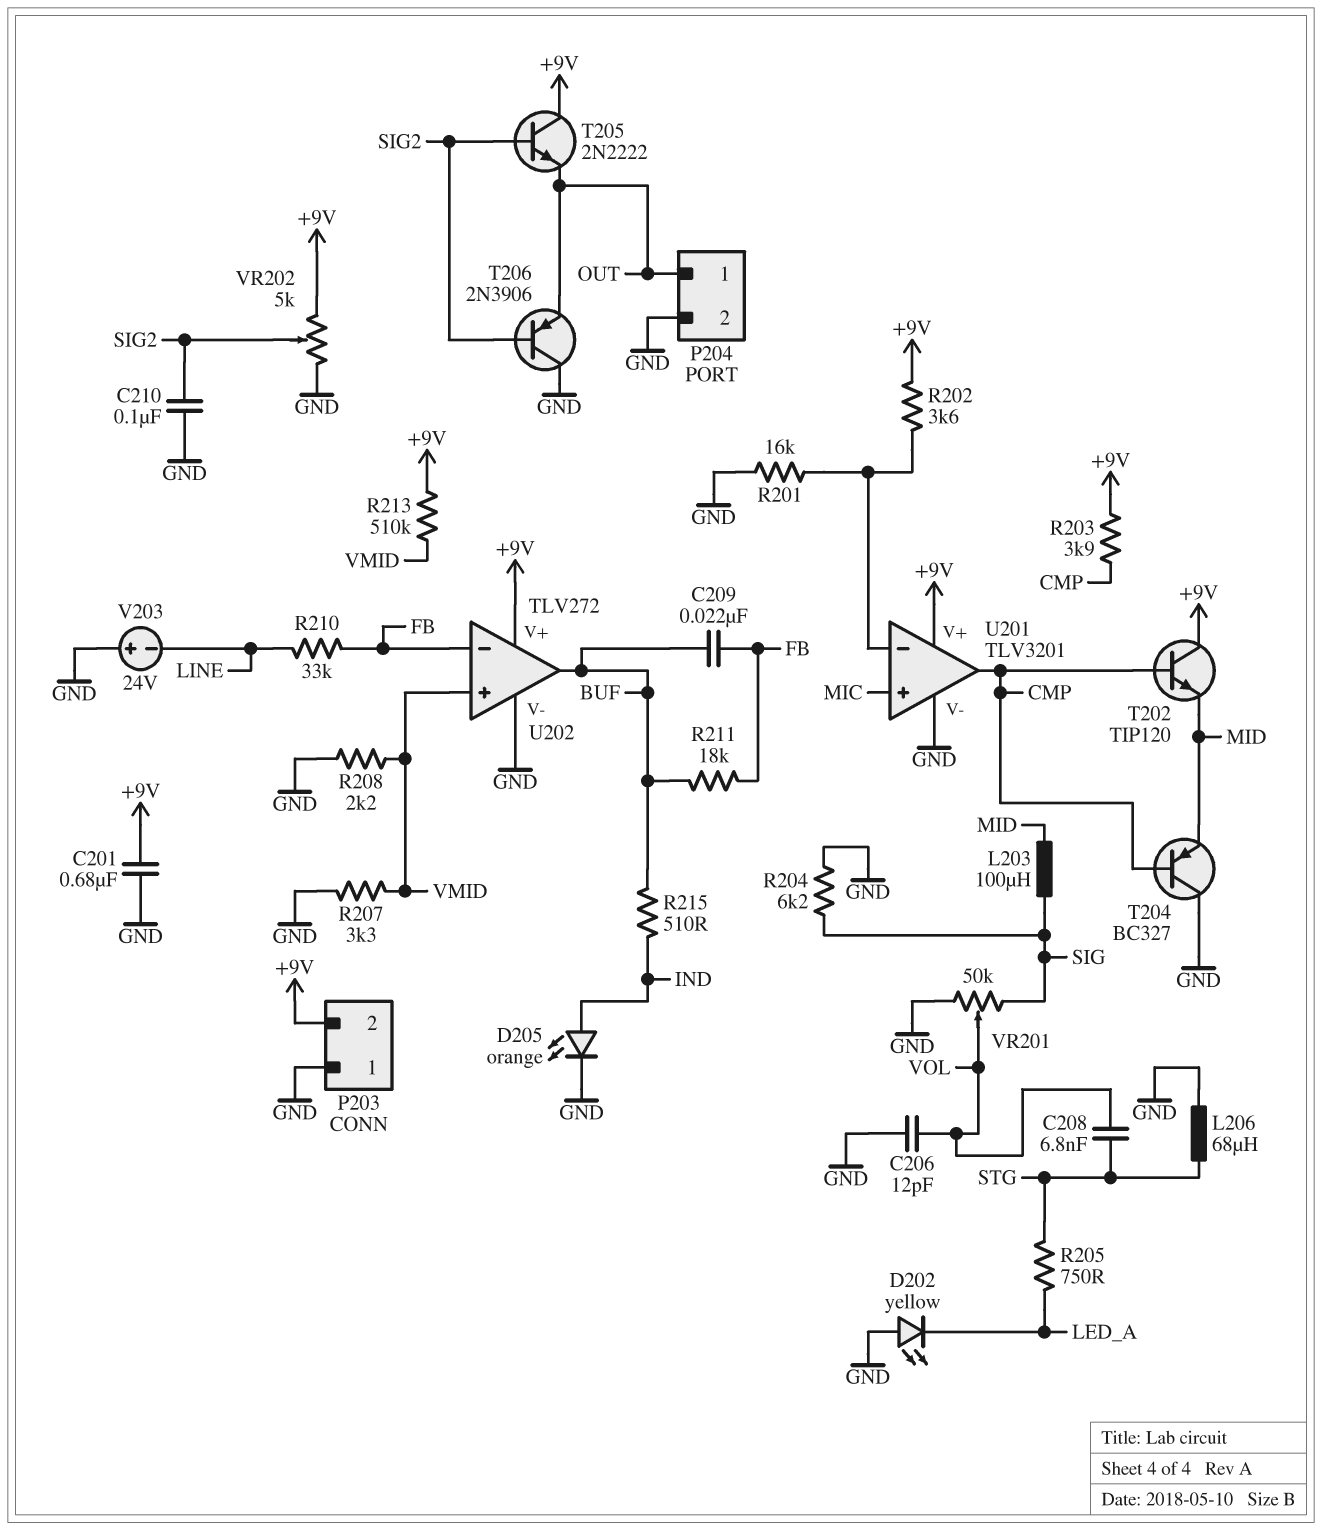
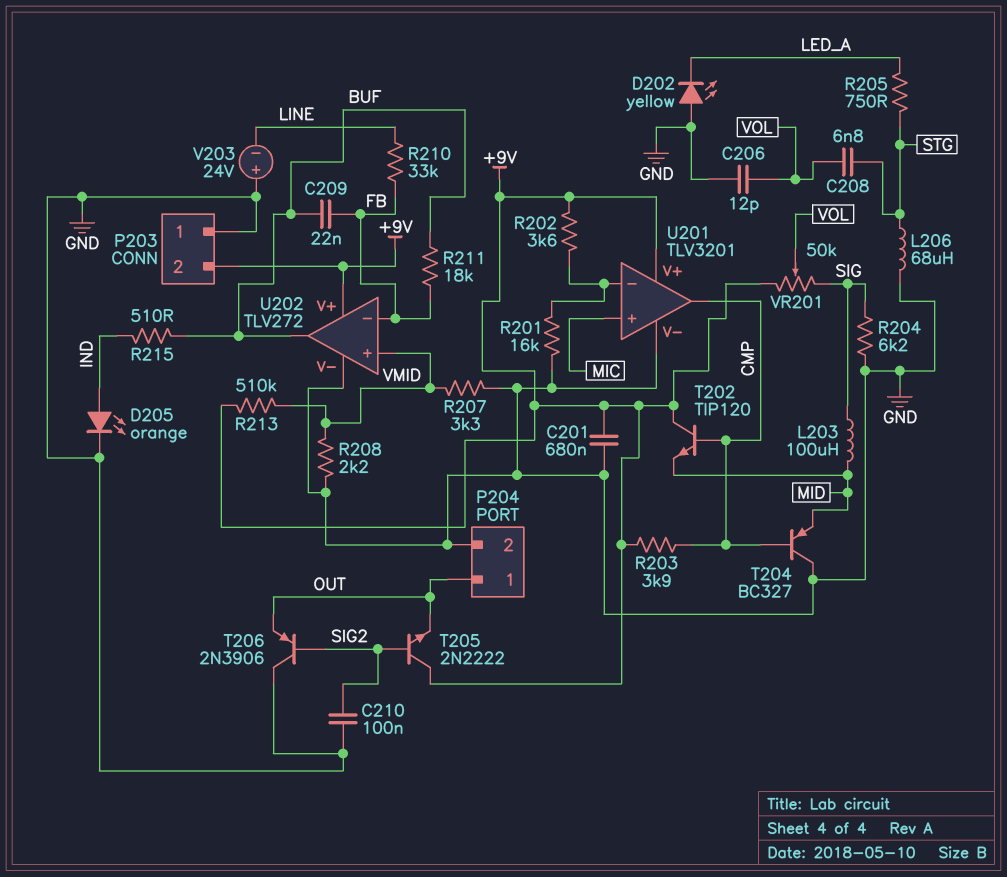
VR201: 50k (GND, SIG, wiper VOL) -> 50k (+9V, SIG, wiper VOL)
VR202: 5k (+9V, GND, wiper SIG2) -> none

